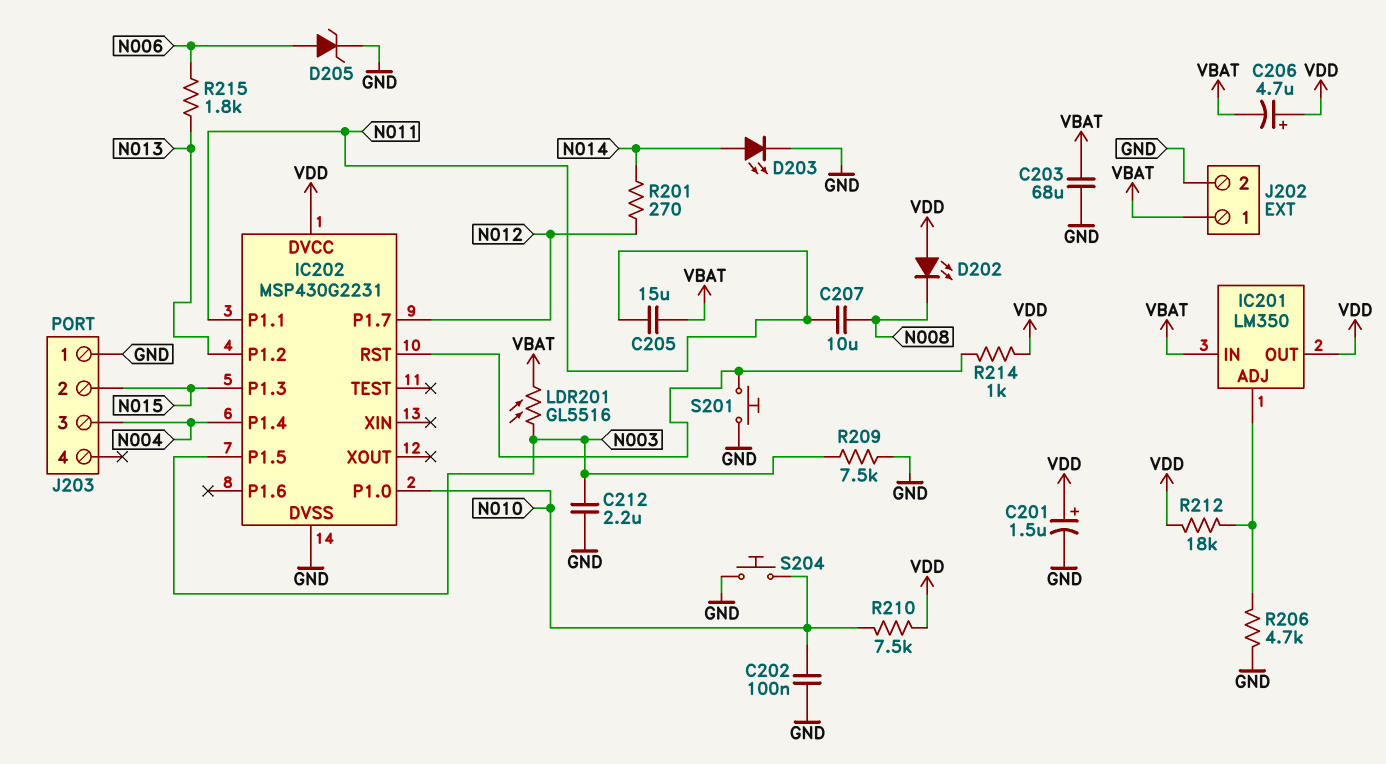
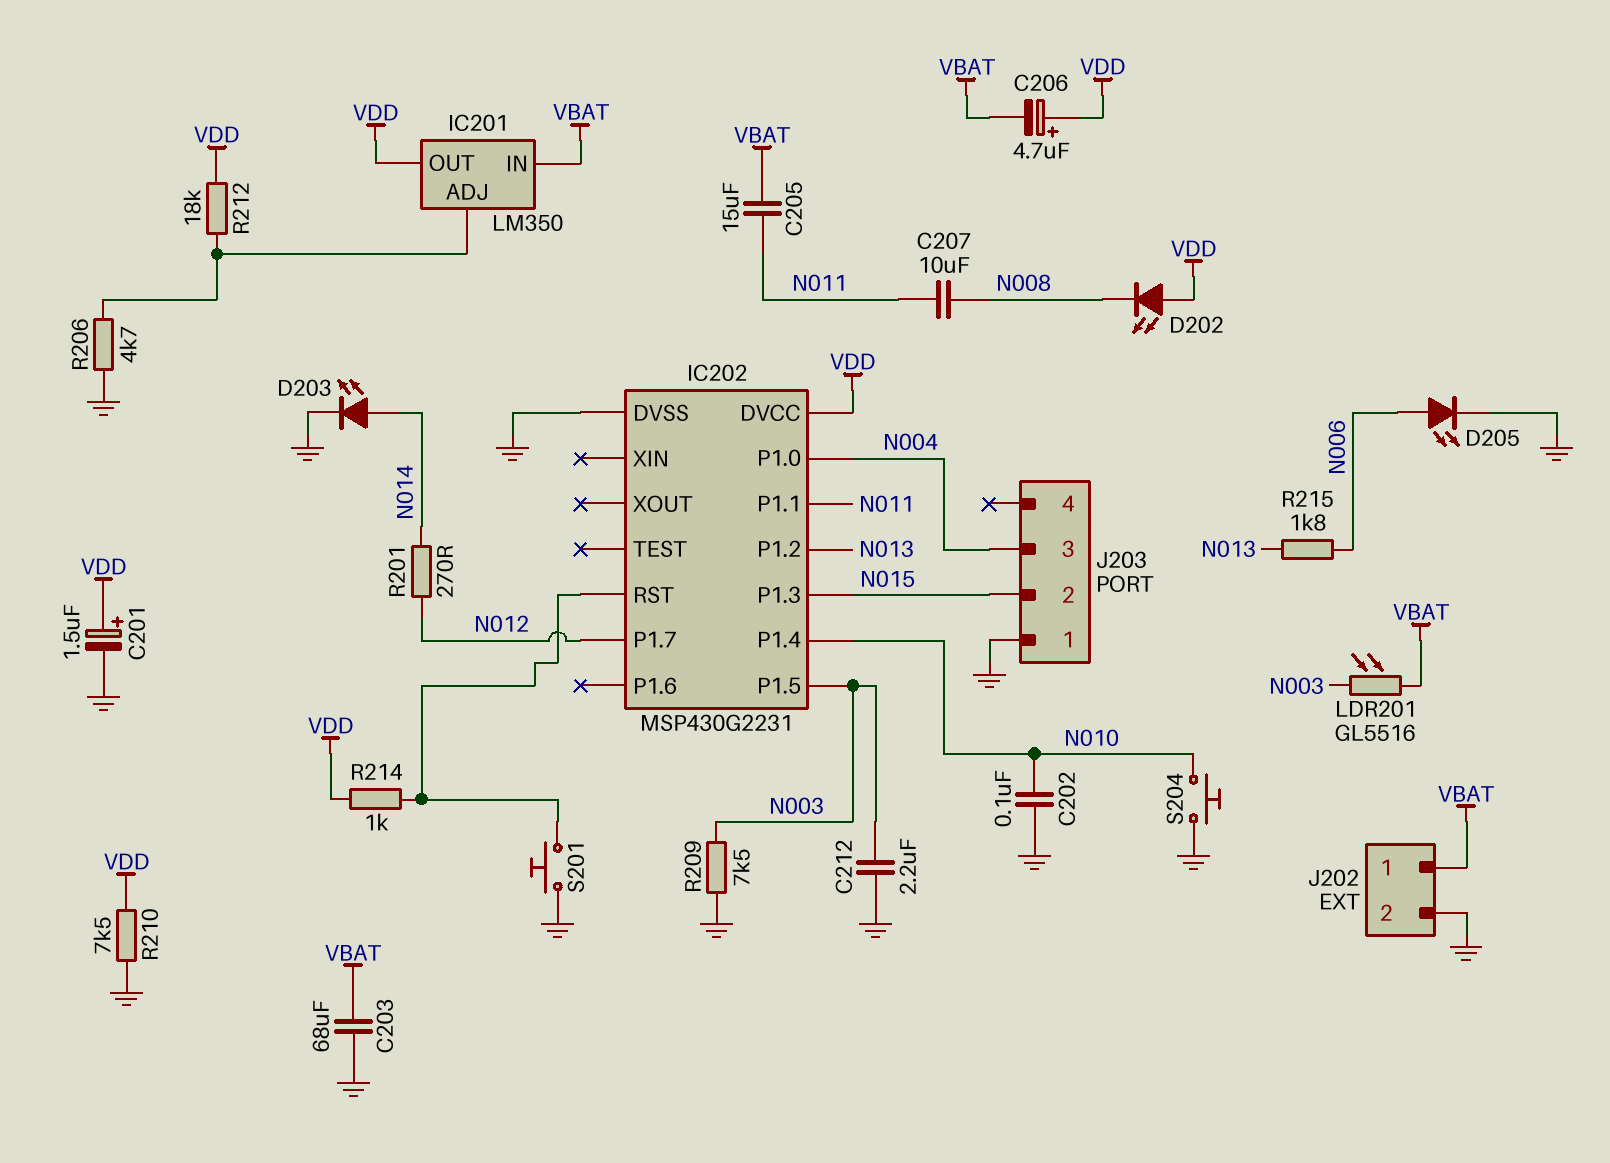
D205: zener (A N006, K GND) -> LED (A N006, K GND)
IC202 pin P1.0: N010 -> N004
IC202 pin P1.4: N004 -> N010
R210: 7.5k (N010, VDD) -> 7.5k (GND, VDD)

